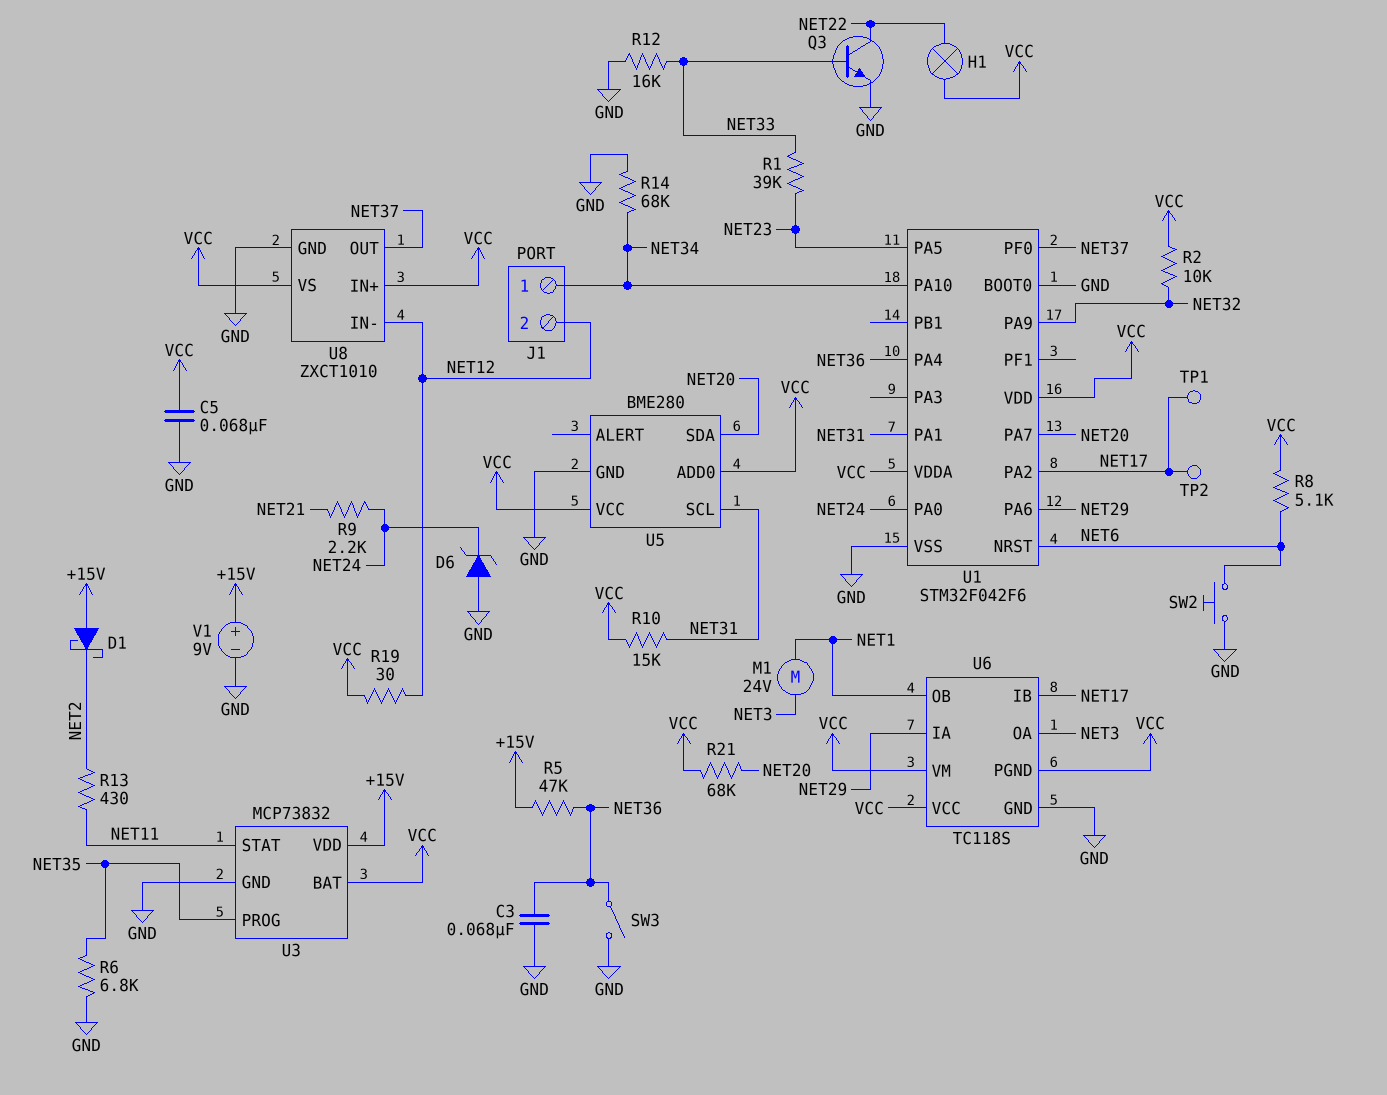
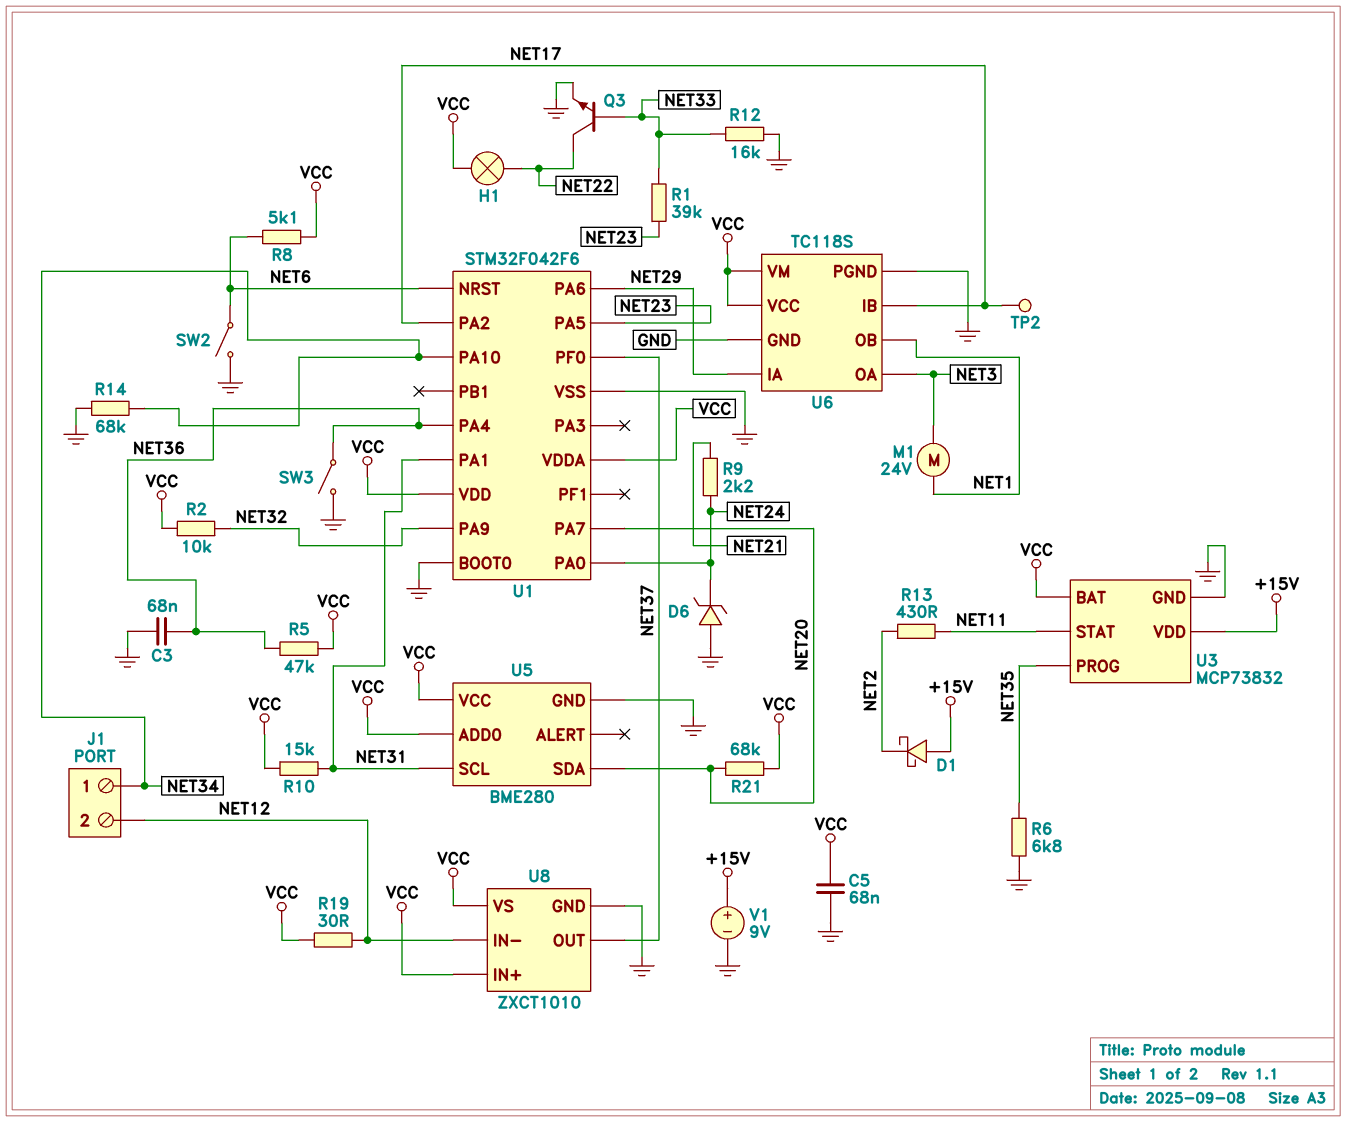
R5: 47k (+15V, NET36) -> 47k (NET36, VCC)
SW2: button (GND, NET6) -> switch (GND, NET6)
TP1: test point (NET17) -> none
U6 pin PGND: VCC -> GND

